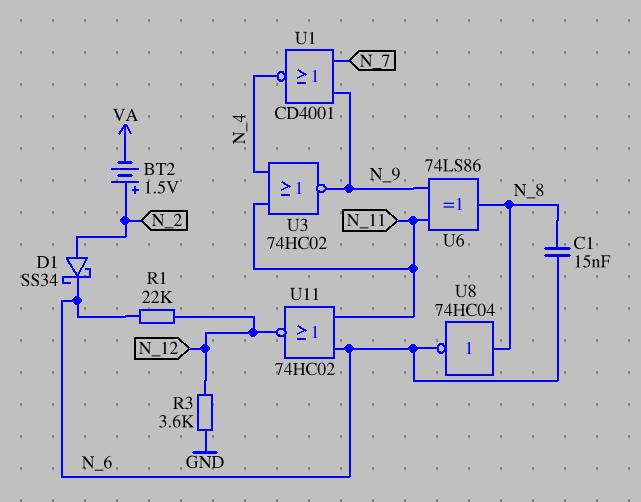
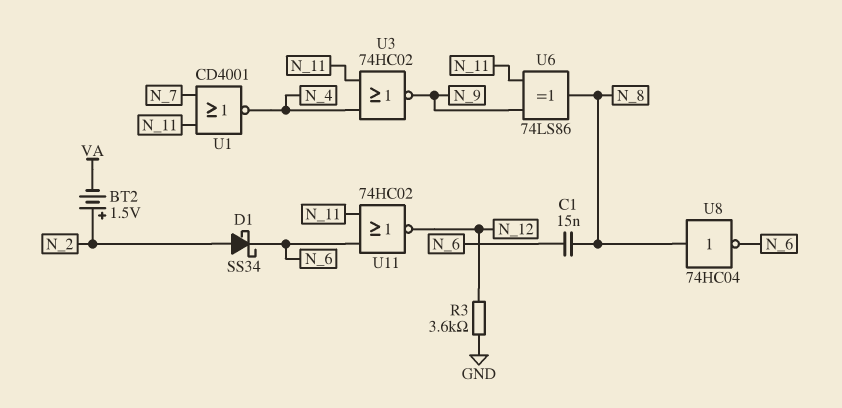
R1: 22k (N_6, N_12) -> none
U1: NOR CD4001 (in N_7, in N_9, out N_4) -> NOR CD4001 (in N_7, in N_11, out N_4)

